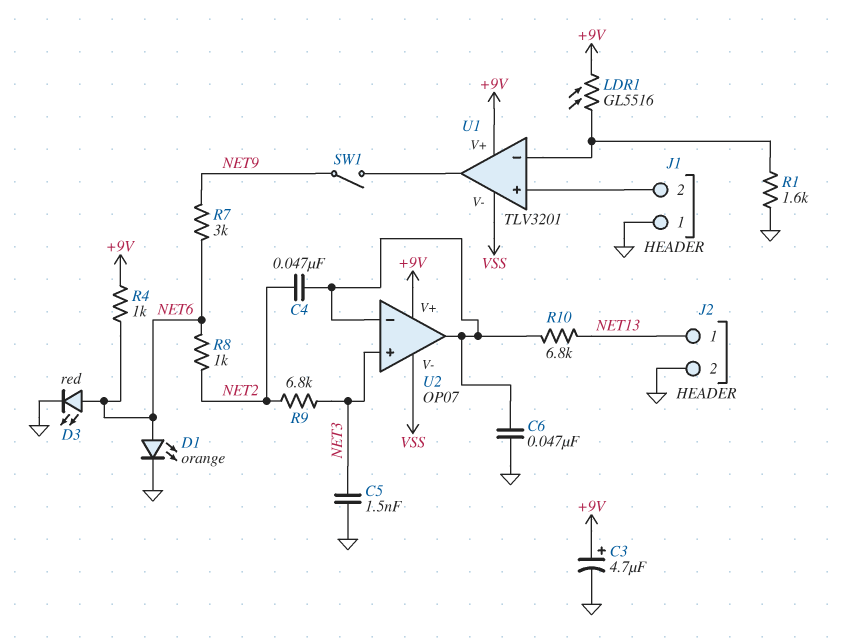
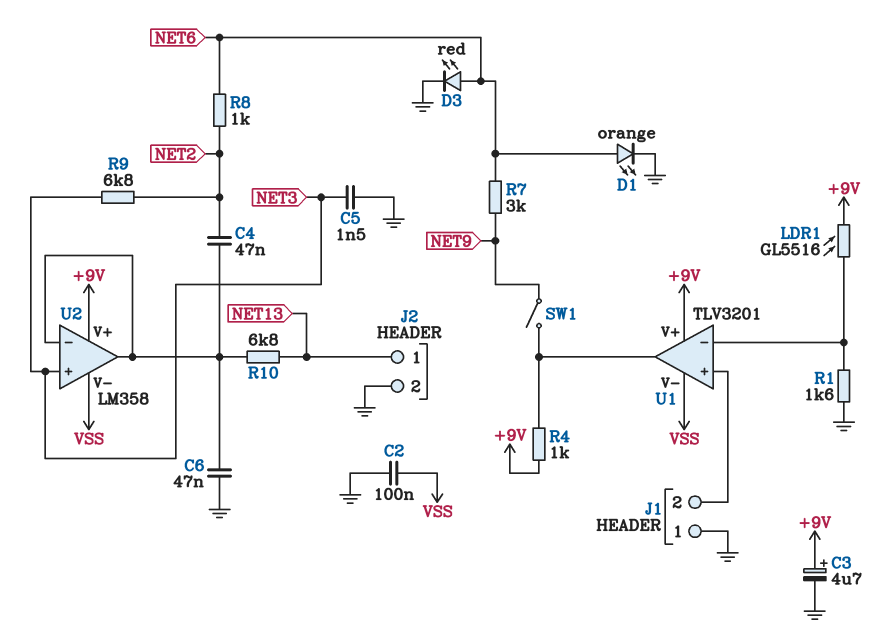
C2: none -> 100nF (GND, VSS)
R4: 1k (+9V, NET6) -> 1k (+9V, U1/out)
U2: OP07 -> LM358

